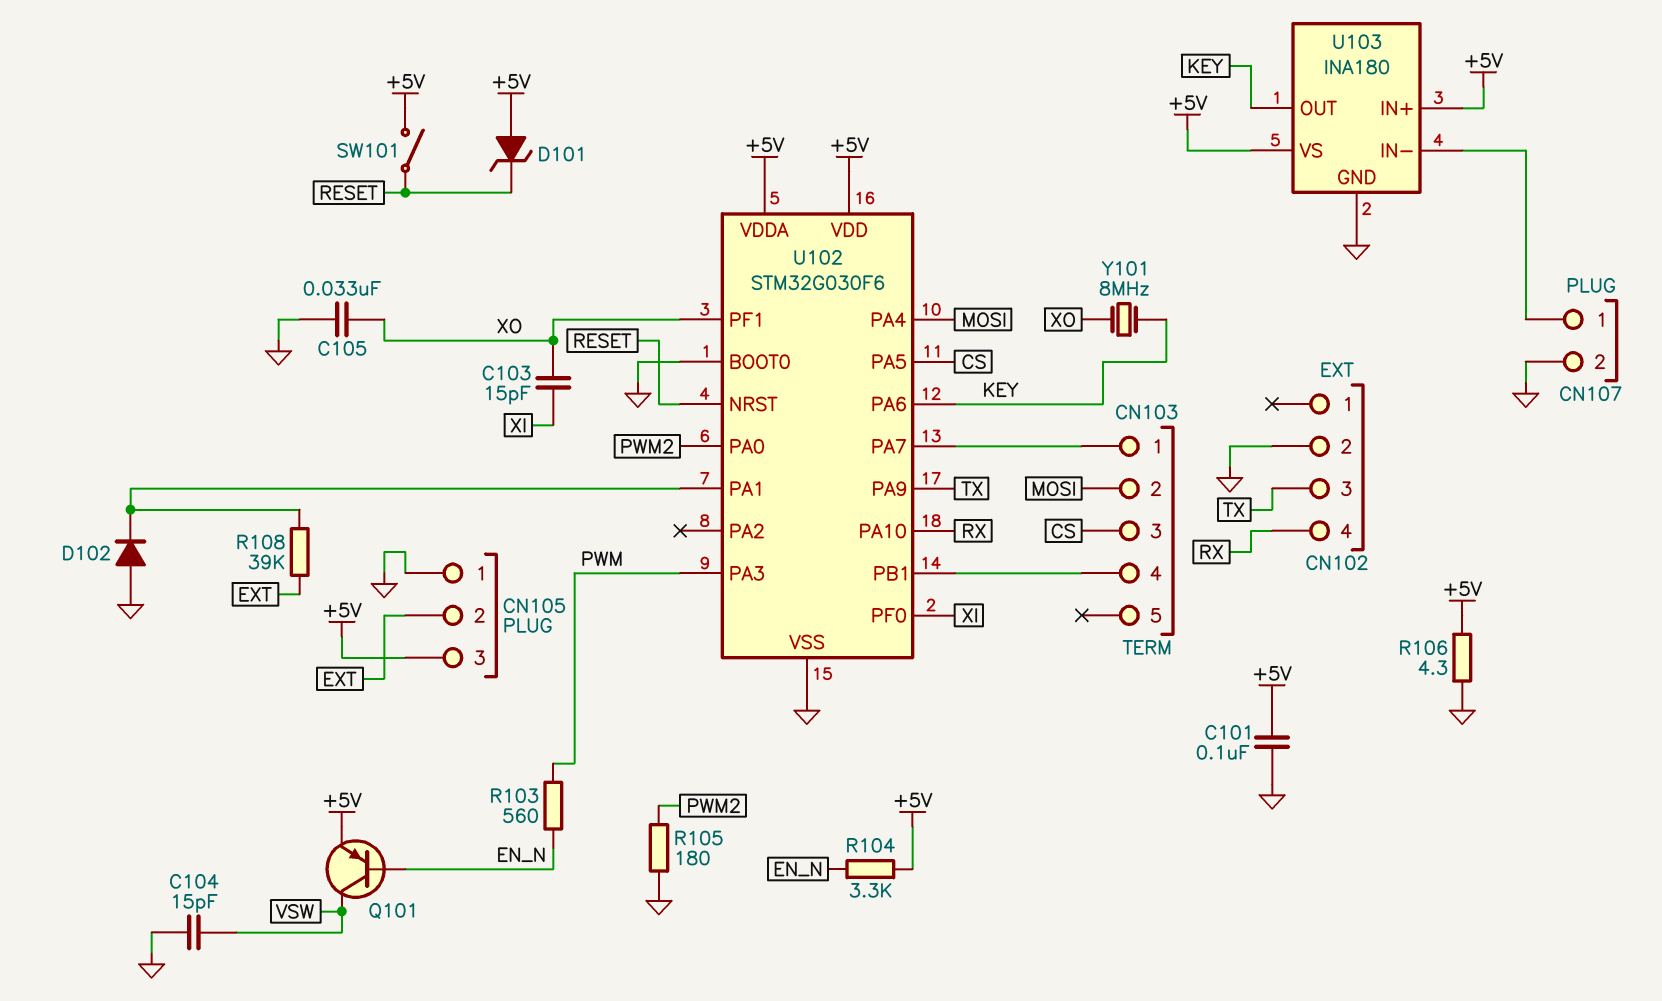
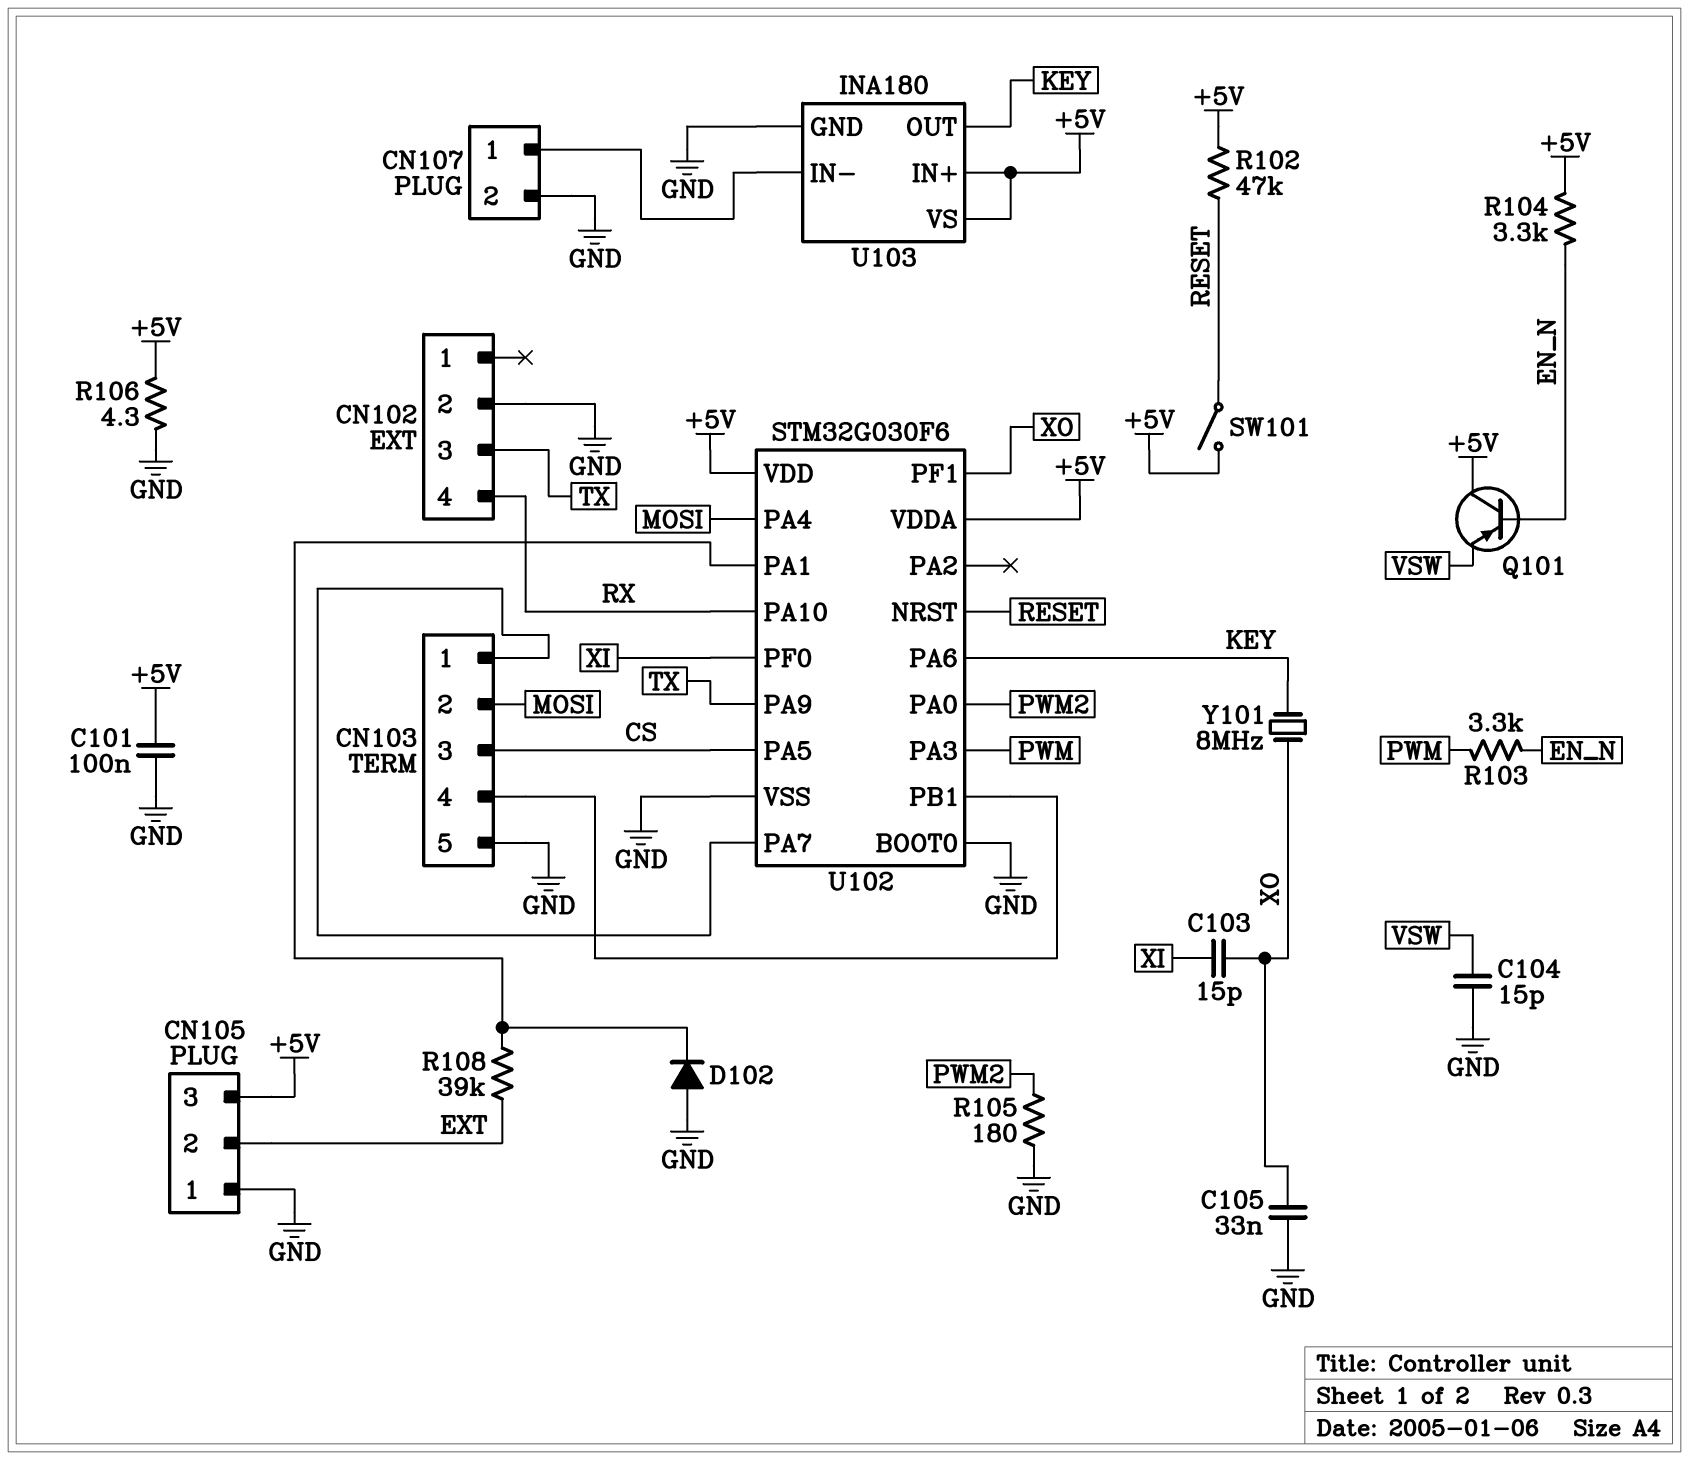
CN103 pin 5: none -> GND
D101: zener (A +5V, K RESET) -> none
Q101: PNP (B EN_N, C VSW, E +5V) -> PNP (B EN_N, C +5V, E VSW)
R102: none -> 47k (+5V, RESET)
R103: 560 (EN_N, PWM) -> 3.3k (EN_N, PWM)

